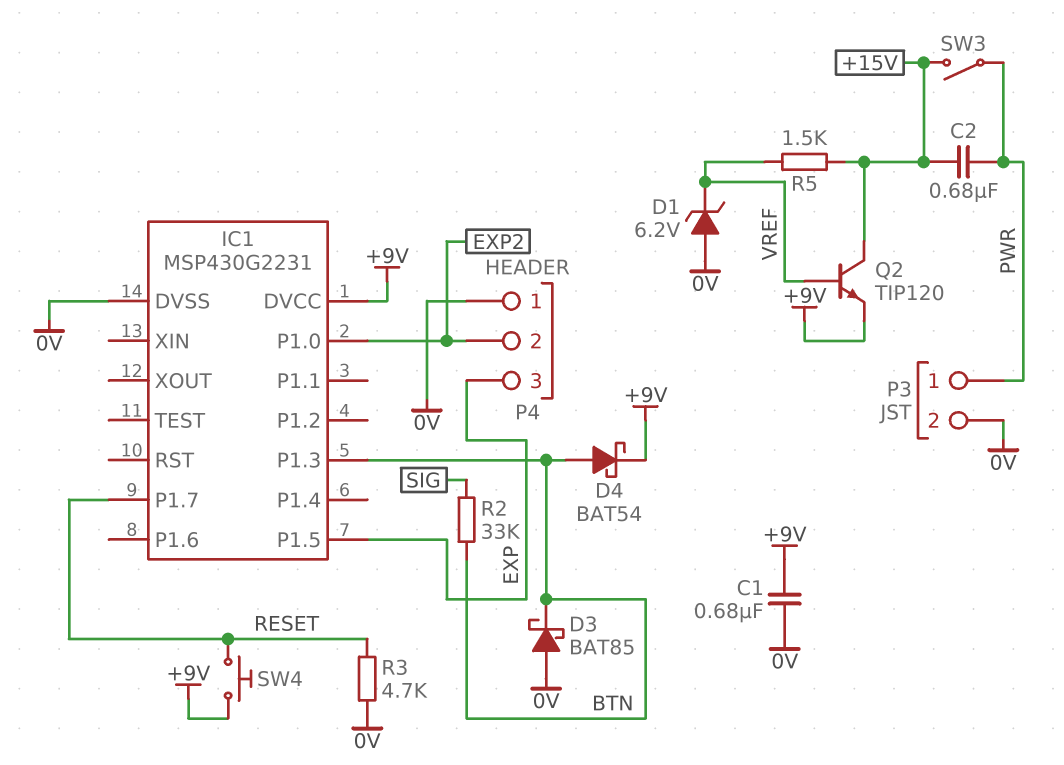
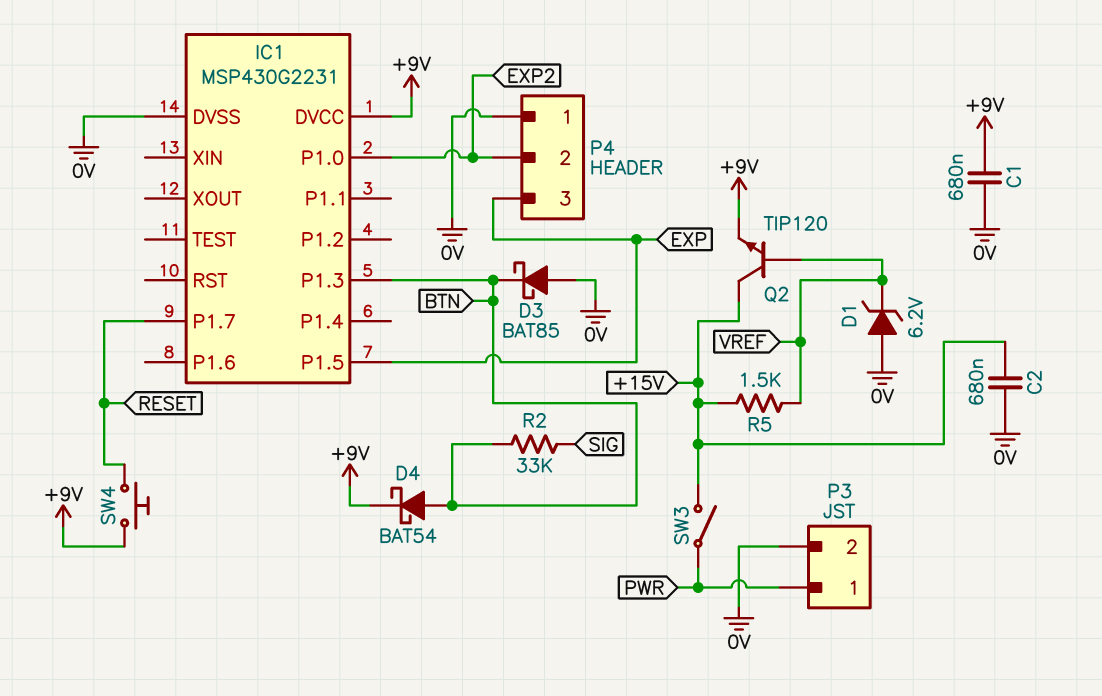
C2: 680nF (+15V, PWR) -> 680nF (+15V, 0V)
R3: 4.7k (0V, RESET) -> none

